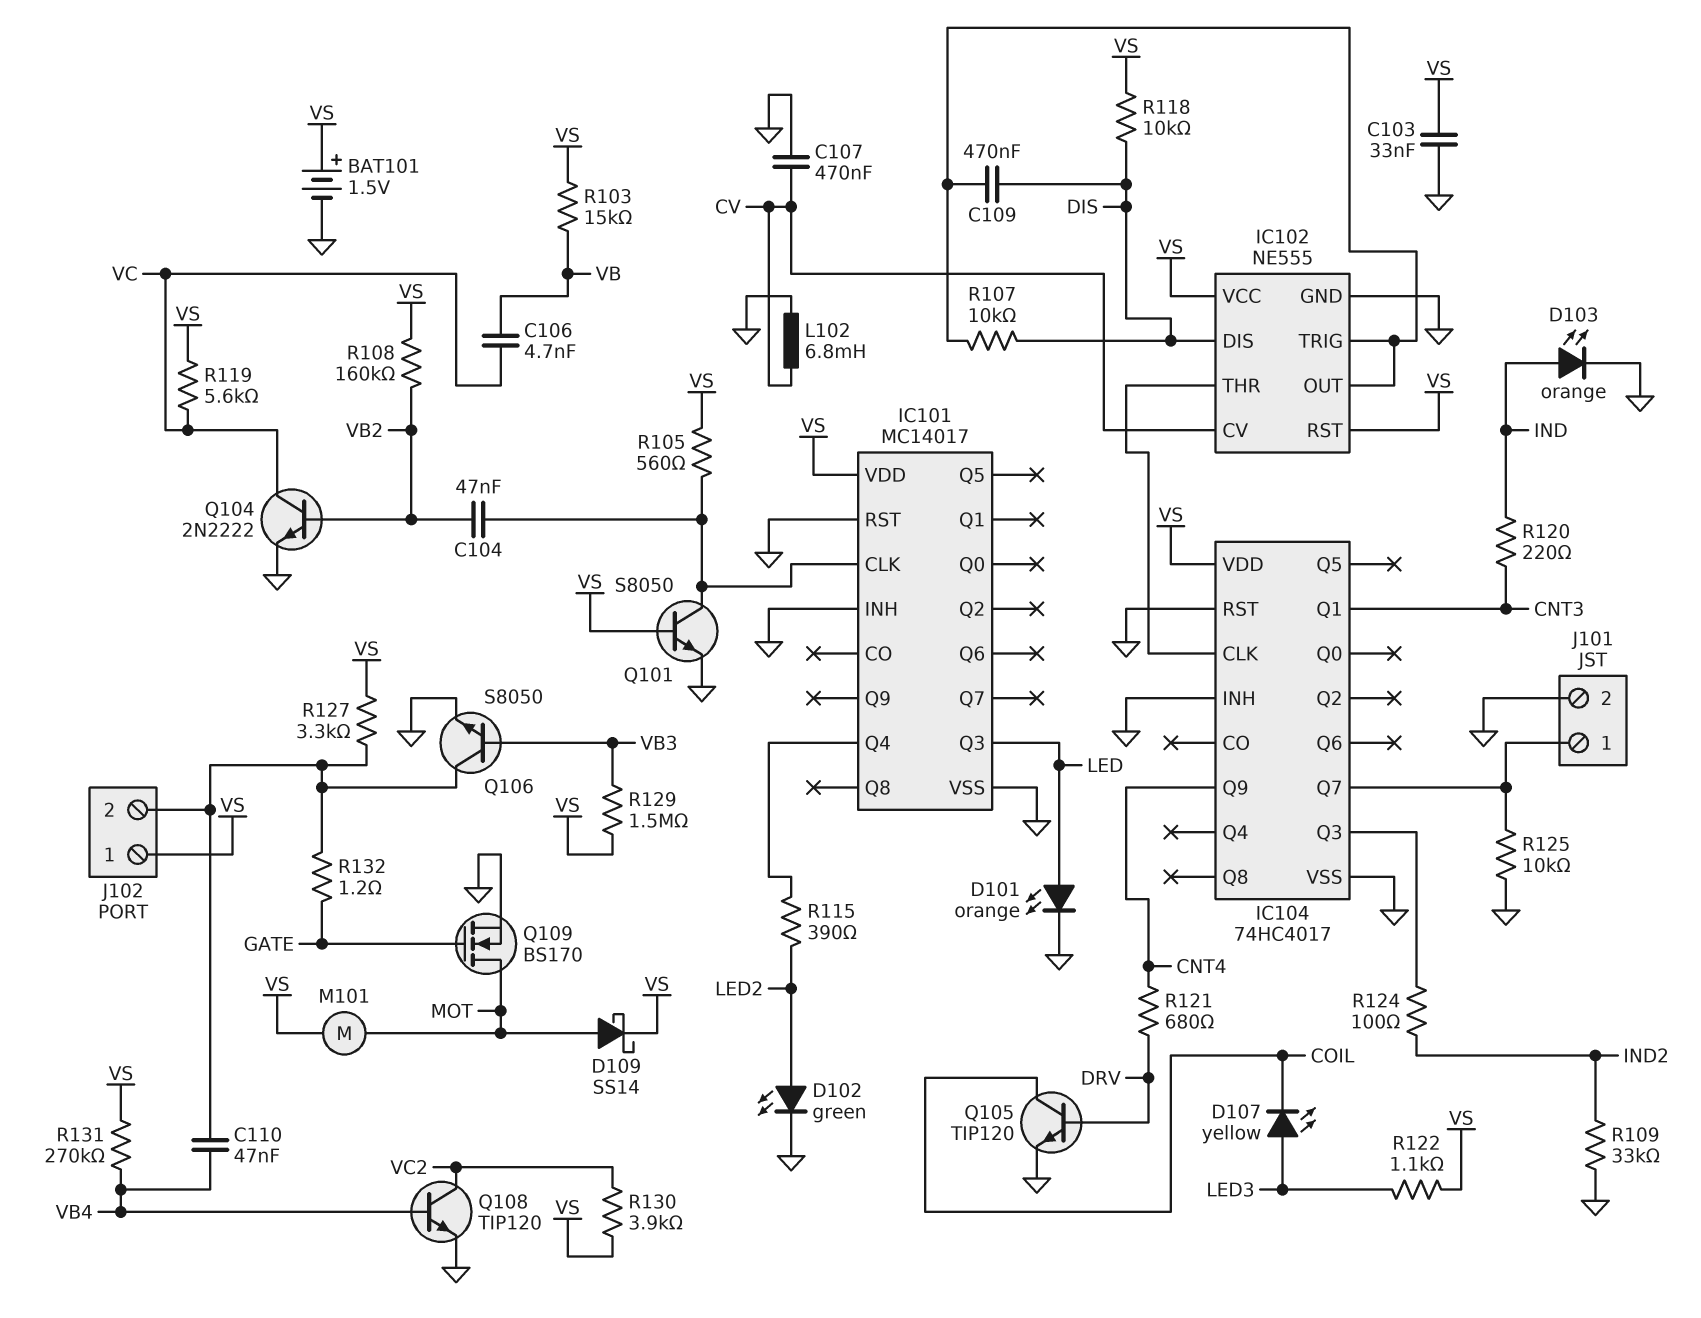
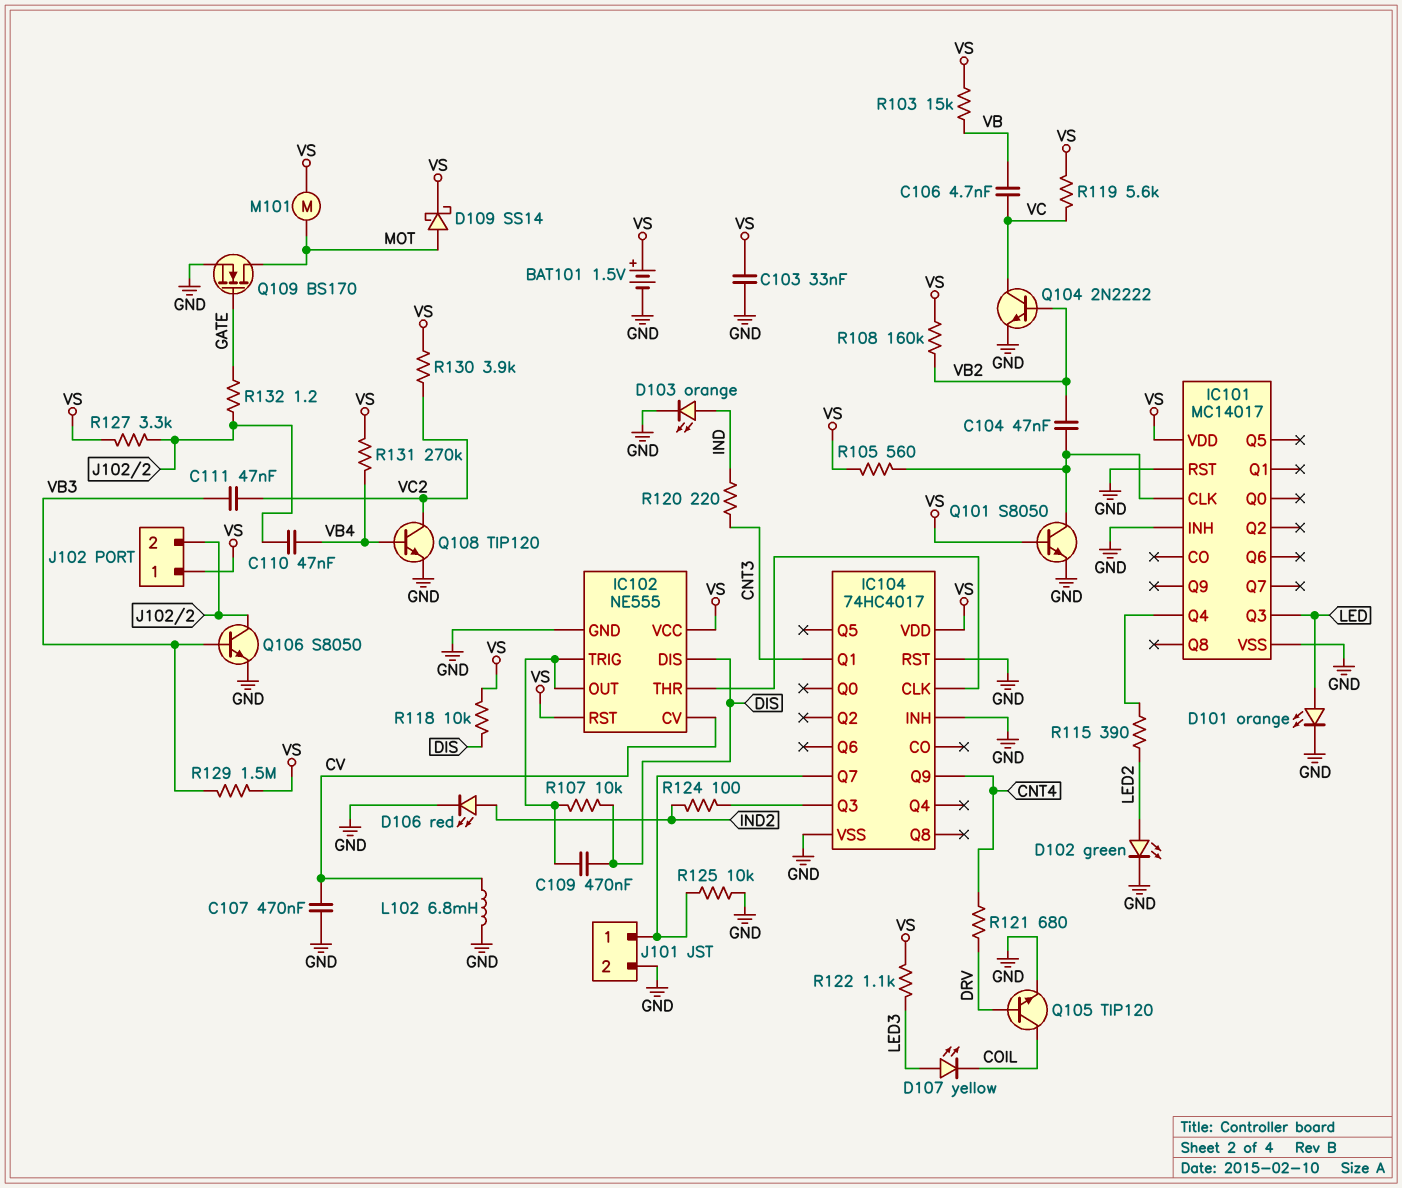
C111: none -> 47nF (VB3, VC2)
D106: none -> LED red (A IND2, K GND)
R109: 33k (GND, IND2) -> none

